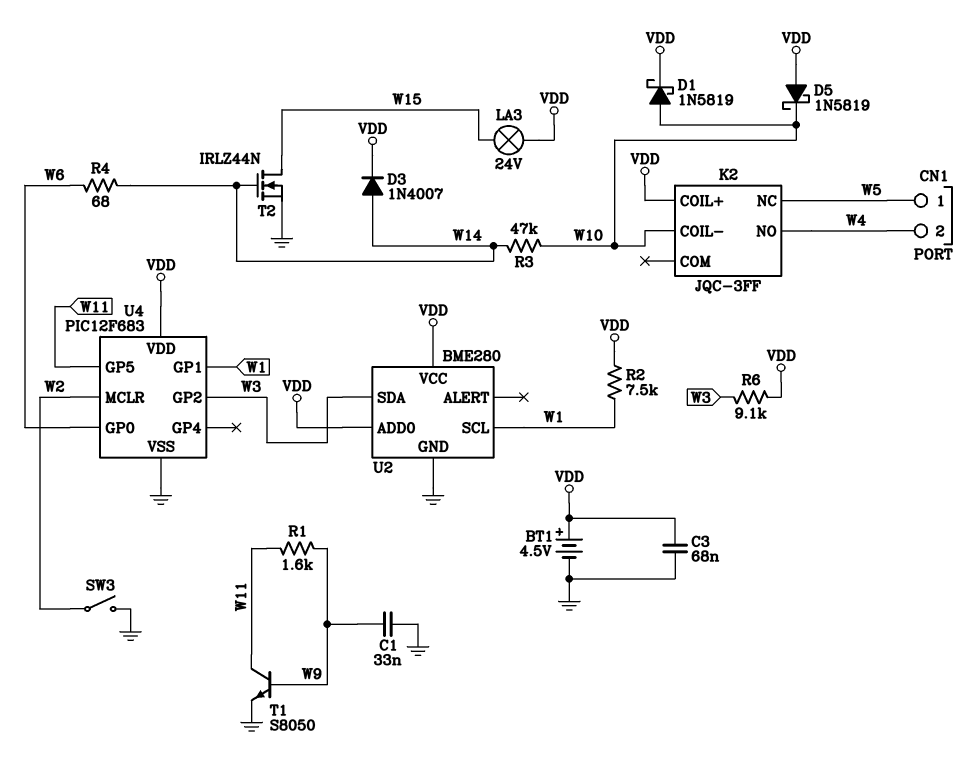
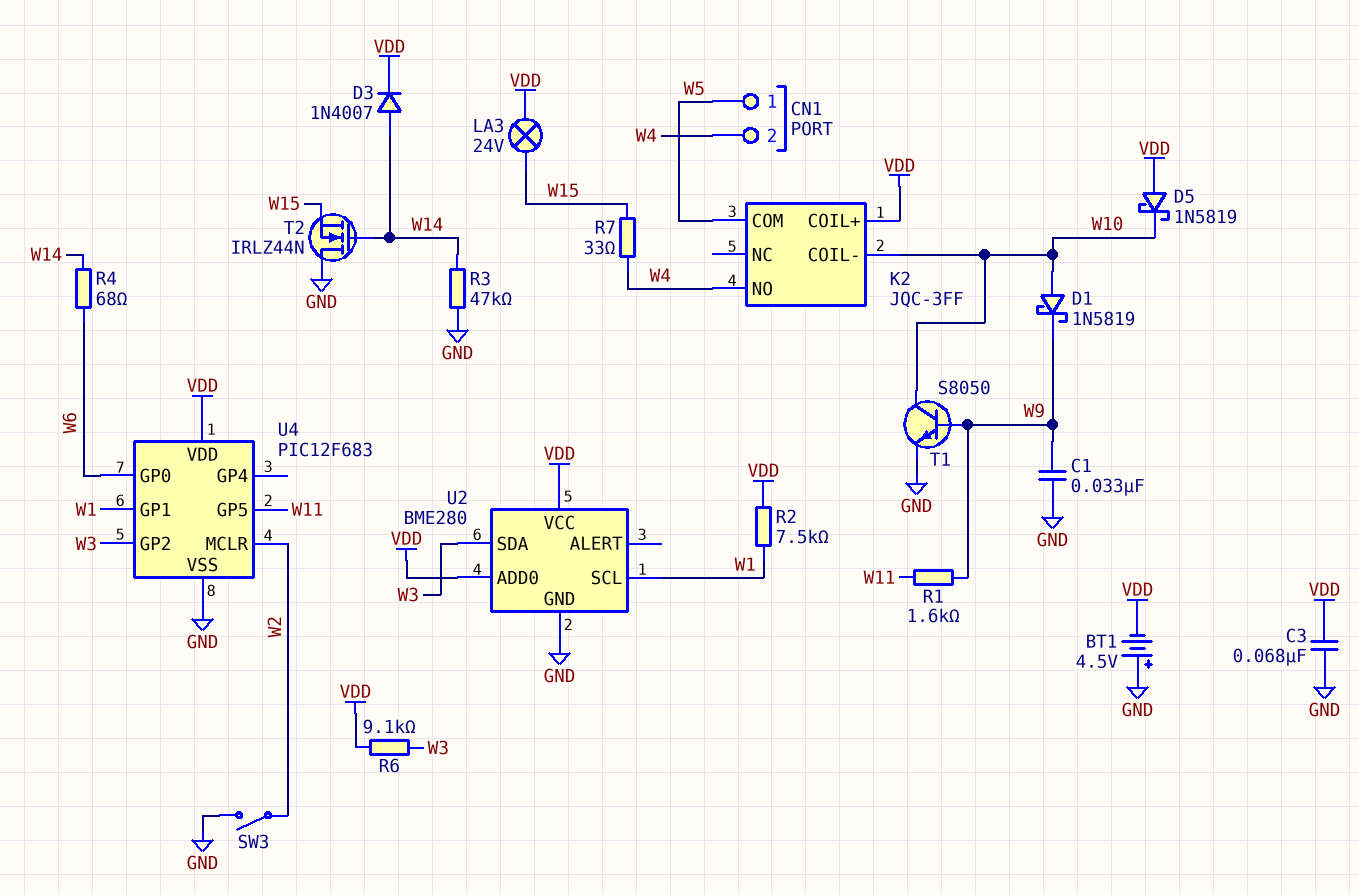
BT1: 4.5V (plus VDD, minus GND) -> 4.5V (plus GND, minus VDD)
D1: schottky 1N5819 (A W10, K VDD) -> schottky 1N5819 (A W10, K W9)
K2 pin COM: none -> W5
K2 pin NC: W5 -> none
R3: 47k (W10, W14) -> 47k (GND, W14)
R7: none -> 33 (W4, W15)
T1: NPN S8050 (B W9, C W11, E GND) -> NPN S8050 (B W9, C W10, E GND)
T2: NMOS IRLZ44N (G W14, D W15, S GND) -> NMOS IRLZ44N (G W14, D GND, S W15)

